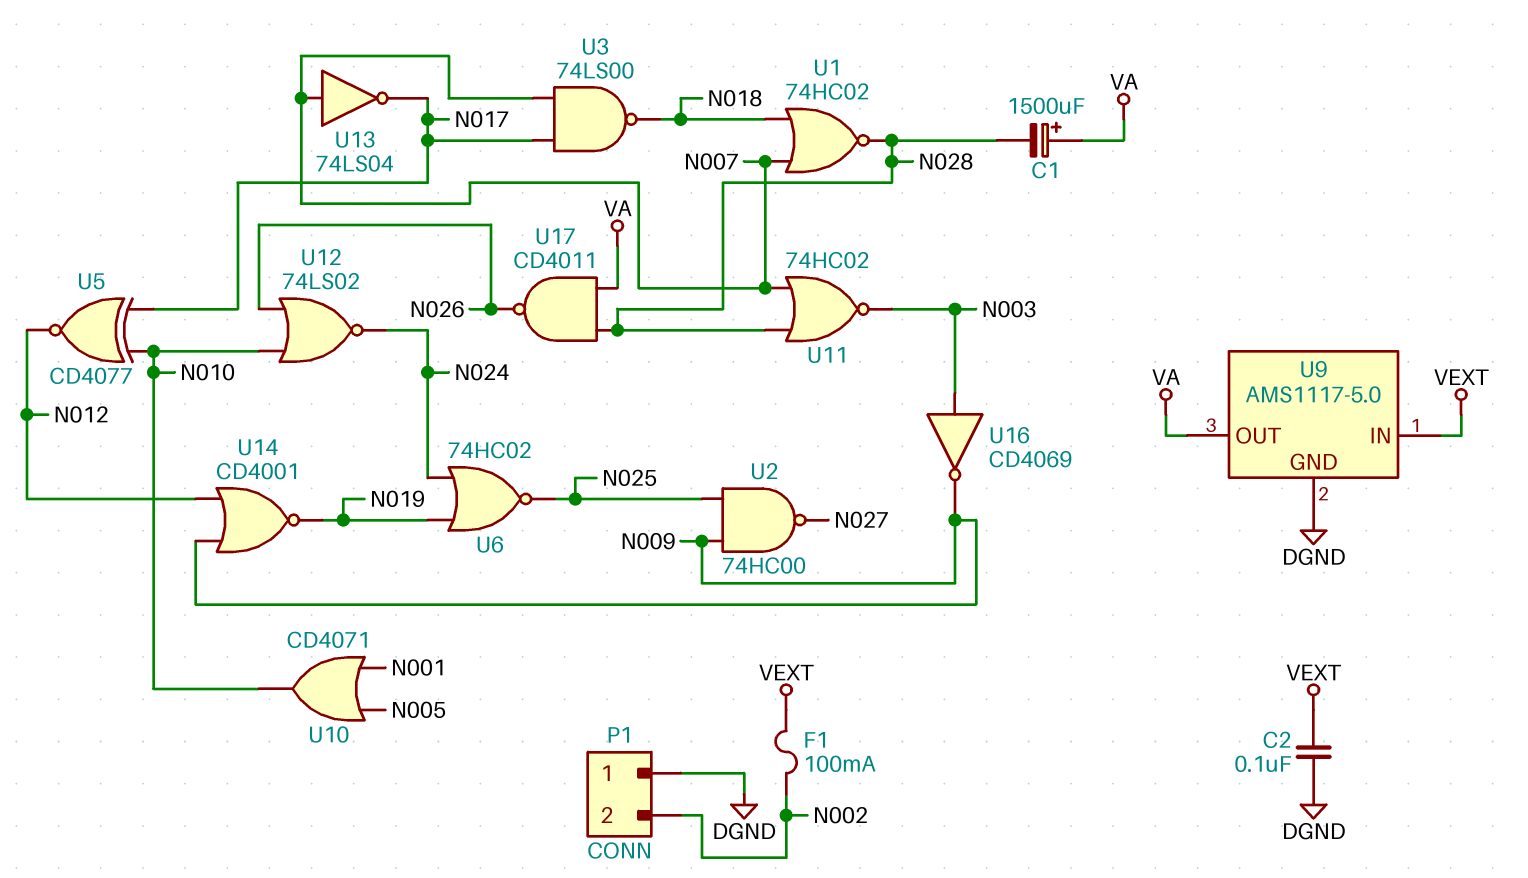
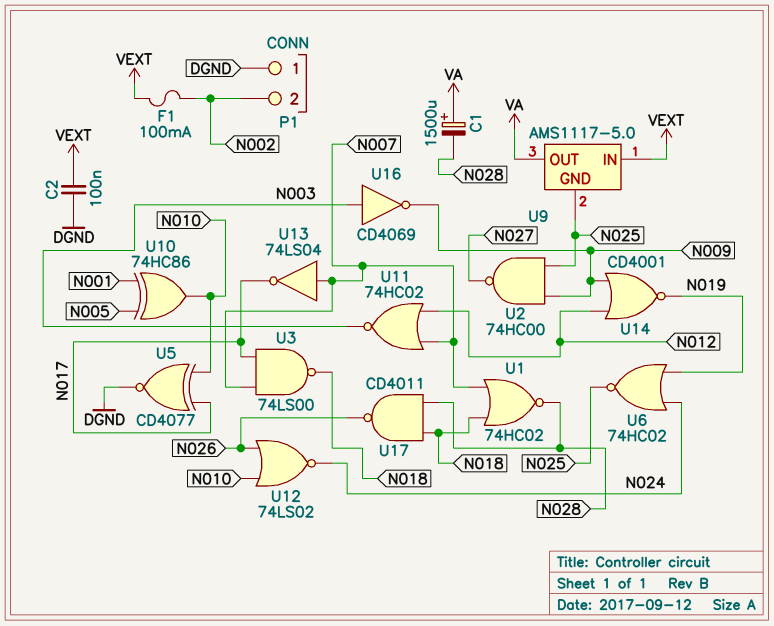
U5: XNOR CD4077 (in N010, in N017, out N012) -> XNOR CD4077 (in N010, in N017, out DGND)
U9 pin GND: DGND -> N025
U10: OR CD4071 (in N001, in N005, out N010) -> XOR 74HC86 (in N001, in N005, out N010)
U11: NOR 74HC02 (in N007, in N028, out N003) -> NOR 74HC02 (in N007, in N012, out N003)
U17: NAND CD4011 (in N028, in VA, out N026) -> NAND CD4011 (in N018, in N028, out N026)

